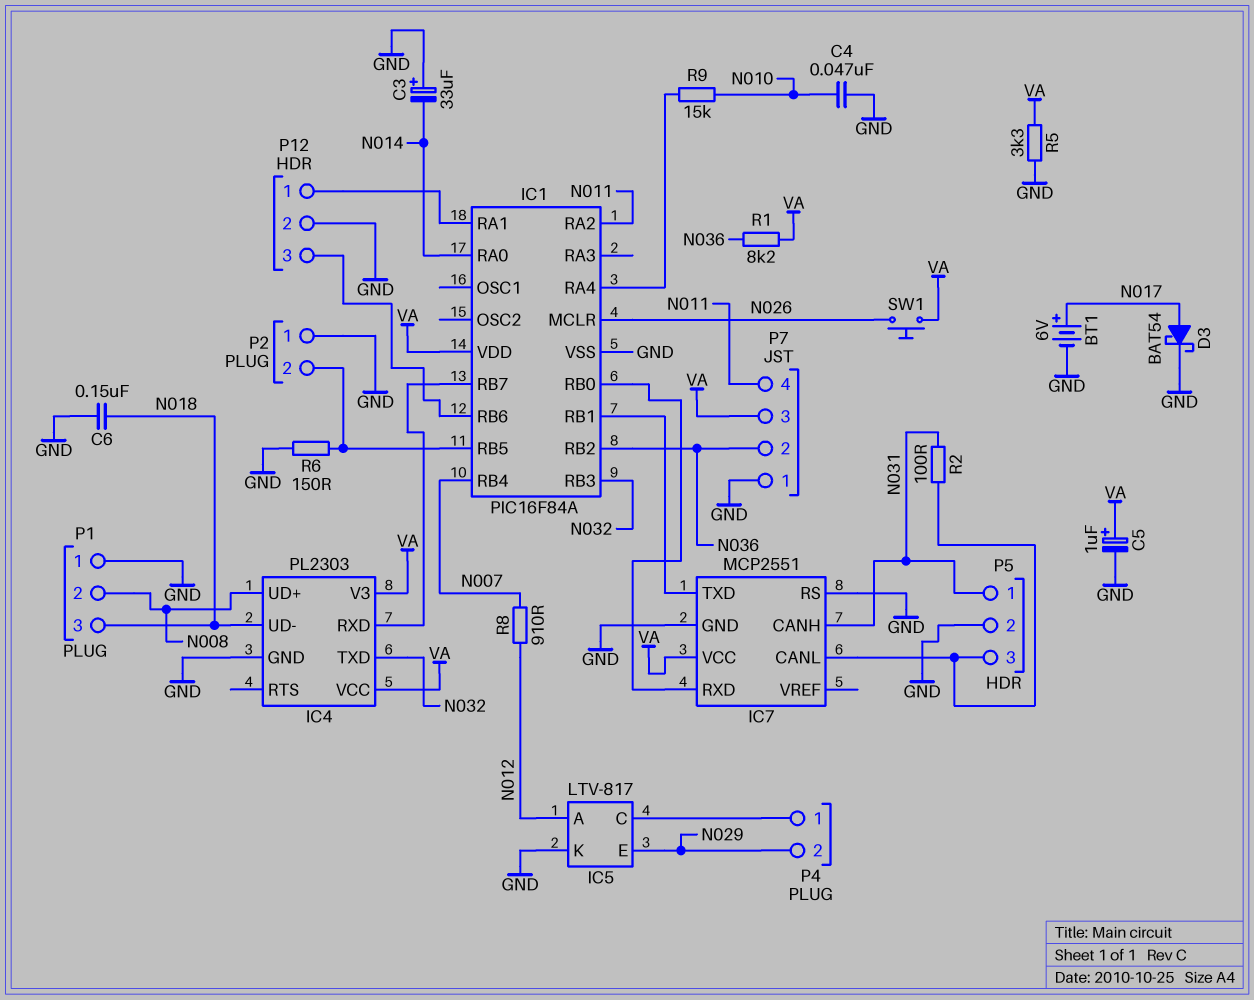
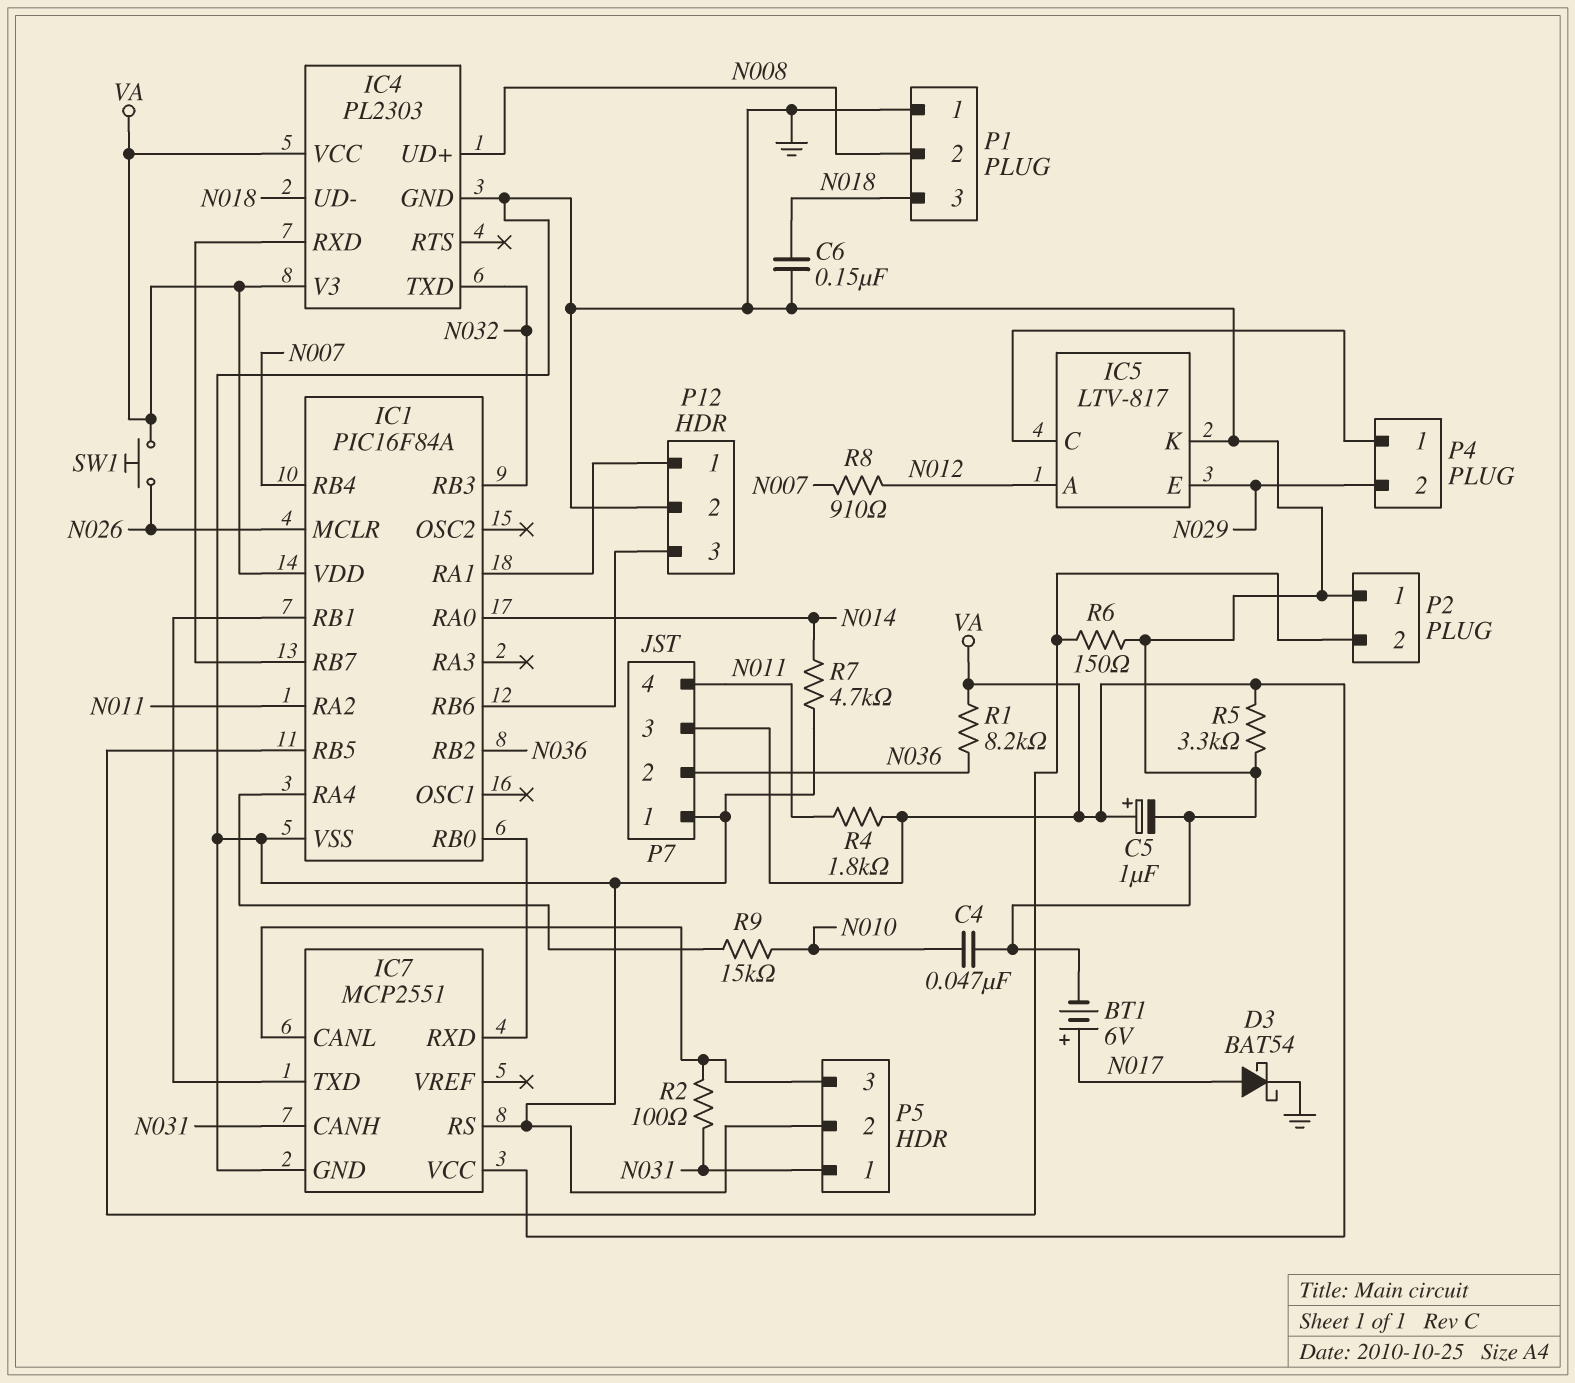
C3: 33uF (plus GND, minus N014) -> none
R4: none -> 1.8k (N011, VA)
R7: none -> 4.7k (GND, N014)

